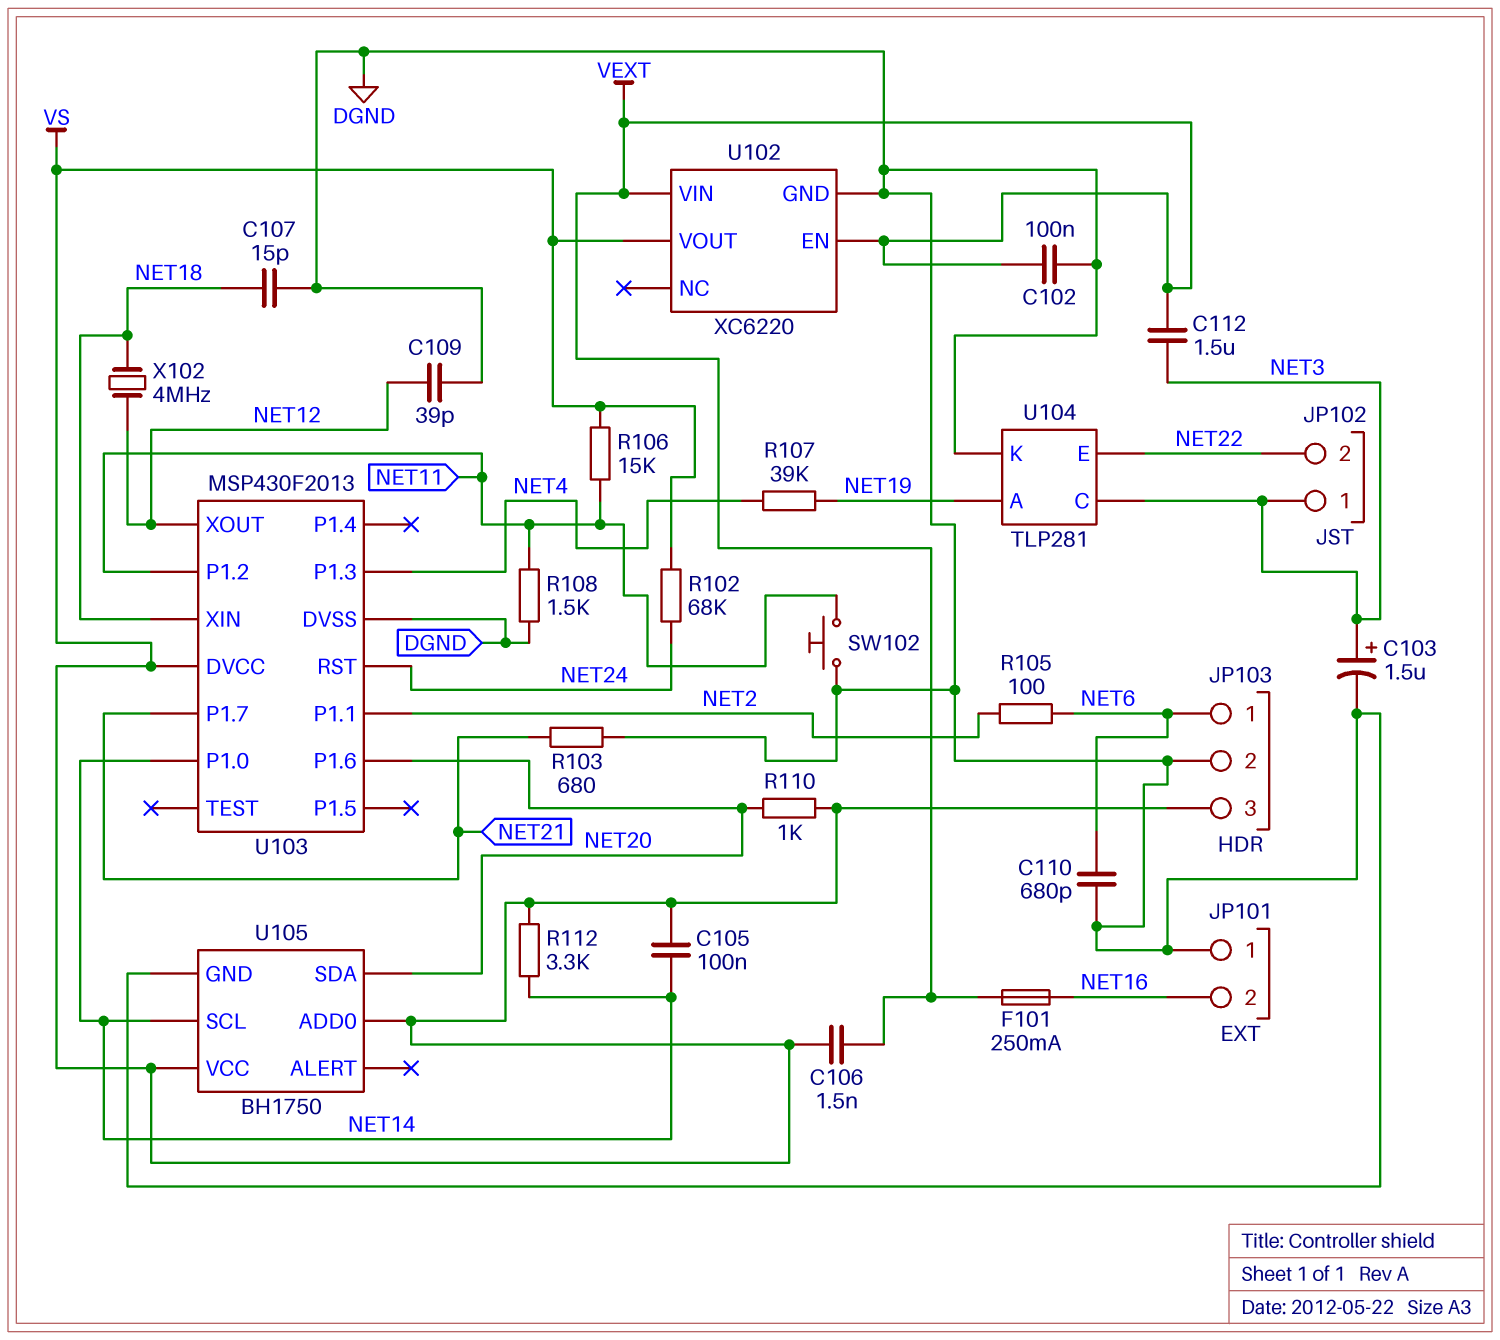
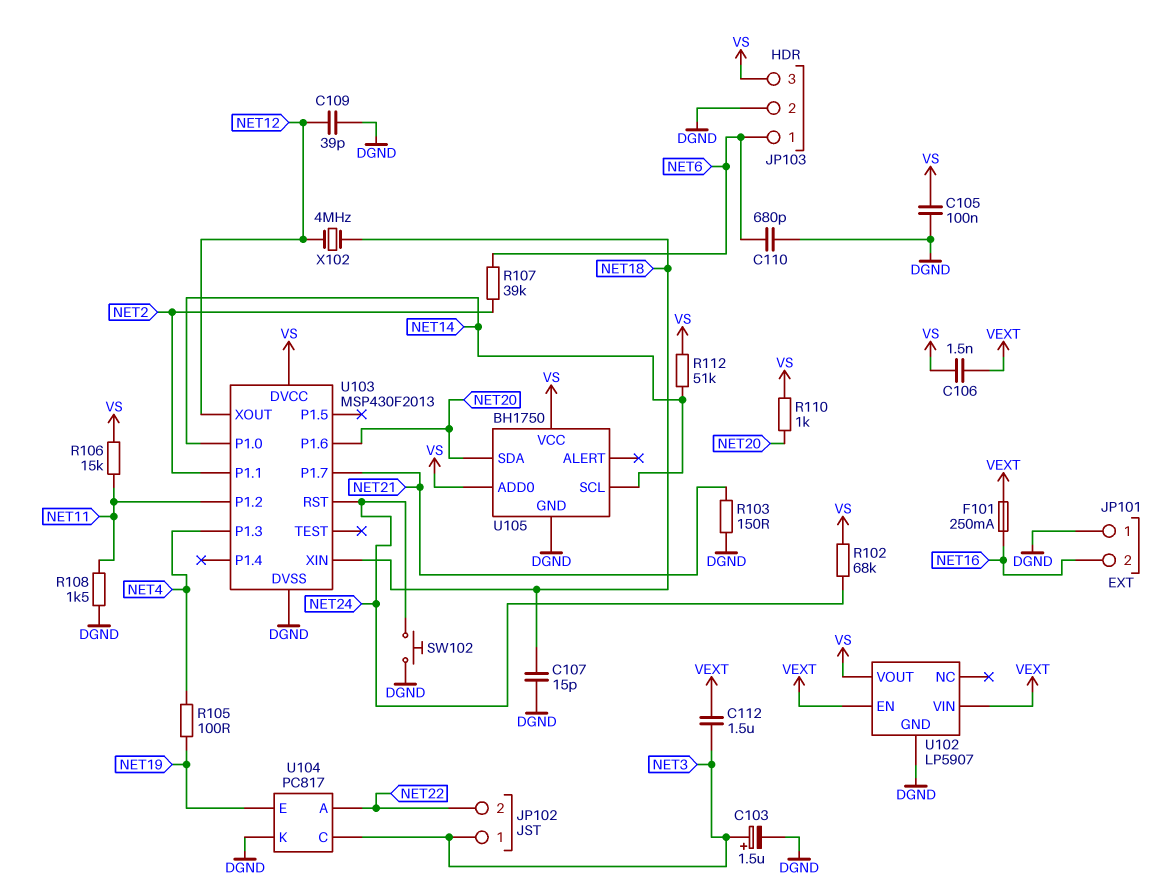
C102: 100nF (DGND, VEXT) -> none
C105: 100nF (NET14, VS) -> 100nF (DGND, VS)
R103: 680 (DGND, NET21) -> 150 (DGND, NET21)
R105: 100 (NET2, NET6) -> 100 (NET4, NET19)
R107: 39k (NET4, NET19) -> 39k (NET2, NET6)
R112: 3.3k (NET14, VS) -> 51k (NET14, VS)
SW102: button (DGND, NET11) -> button (DGND, NET24)
U102: XC6220 -> LP5907
U104: TLP281 -> PC817
U104 pin A: NET19 -> NET22
U104 pin E: NET22 -> NET19

